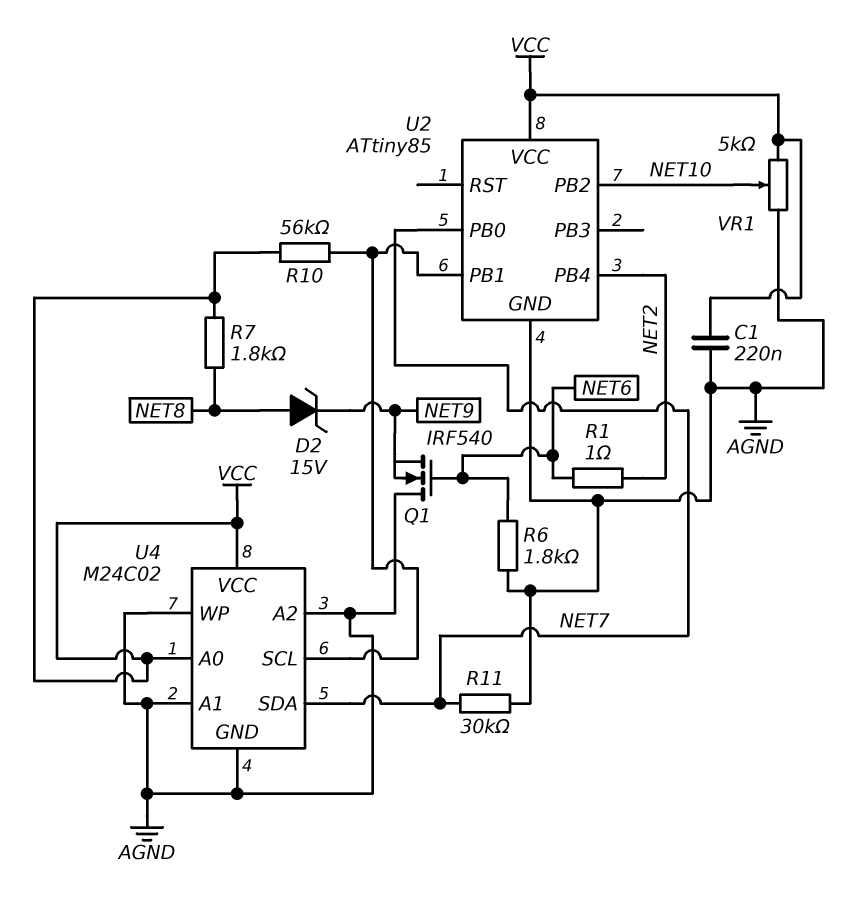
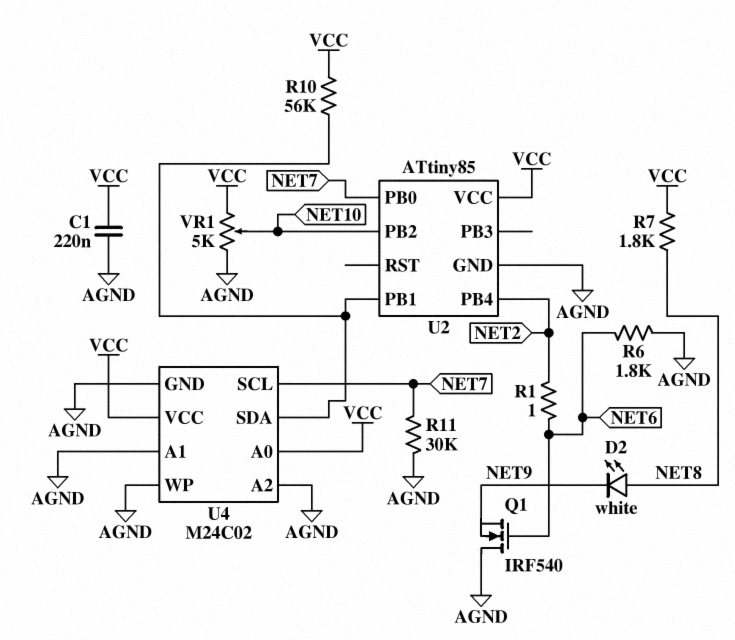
D2: zener 15V (A NET8, K NET9) -> LED white (A NET8, K NET9)
U4 pin SCL: U2/PB1 -> NET7
U4 pin SDA: NET7 -> U2/PB1

